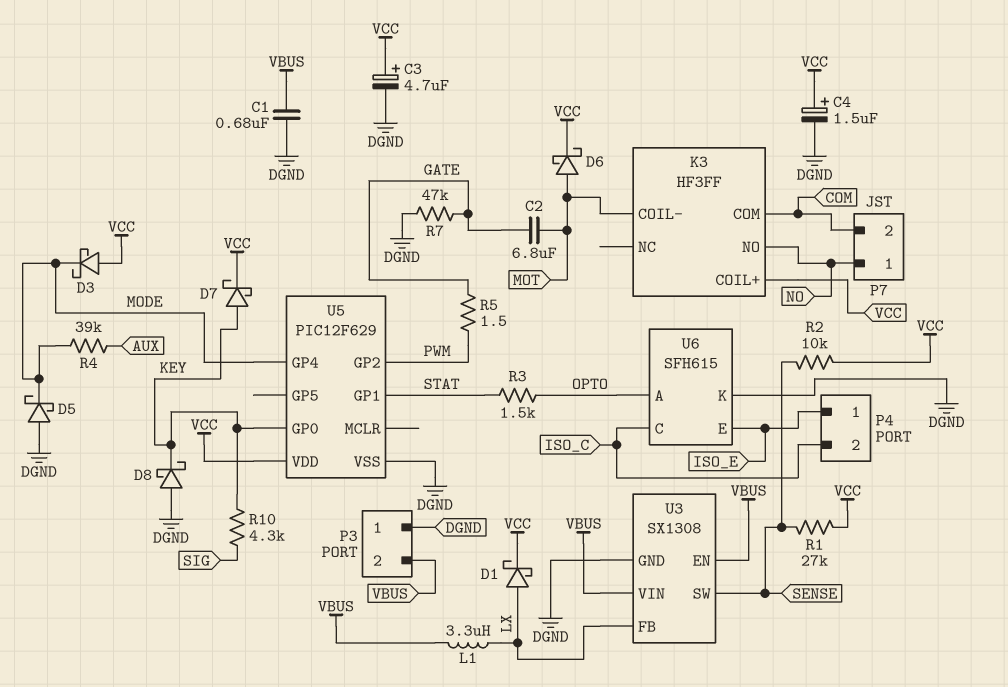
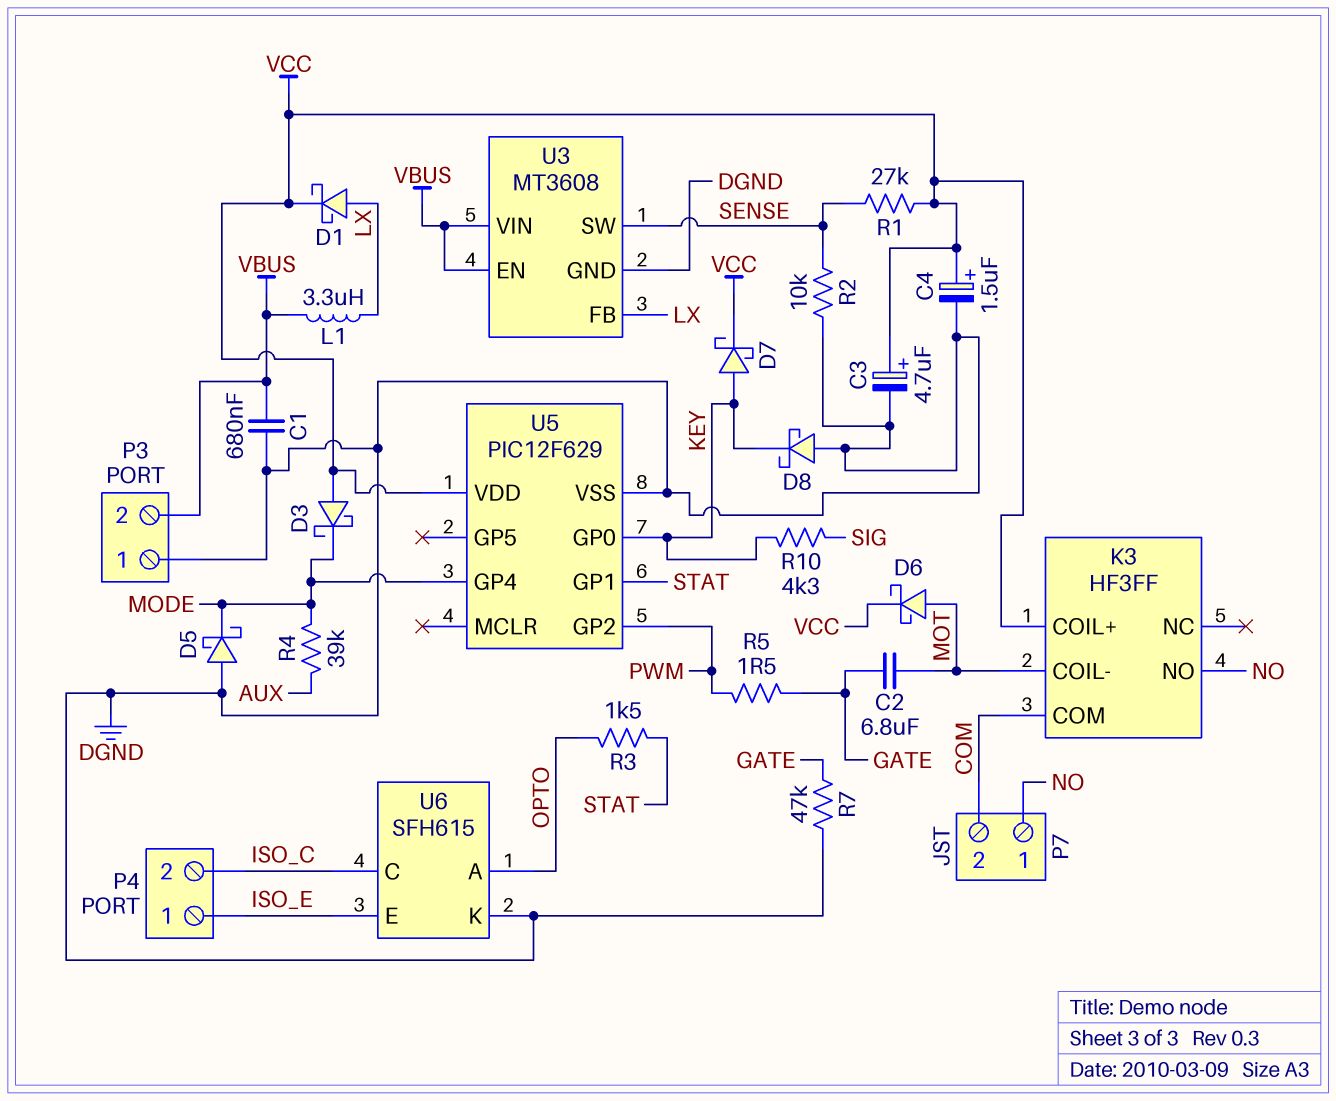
R2: 10k (SENSE, VCC) -> 10k (DGND, SENSE)
U3: SX1308 -> MT3608

